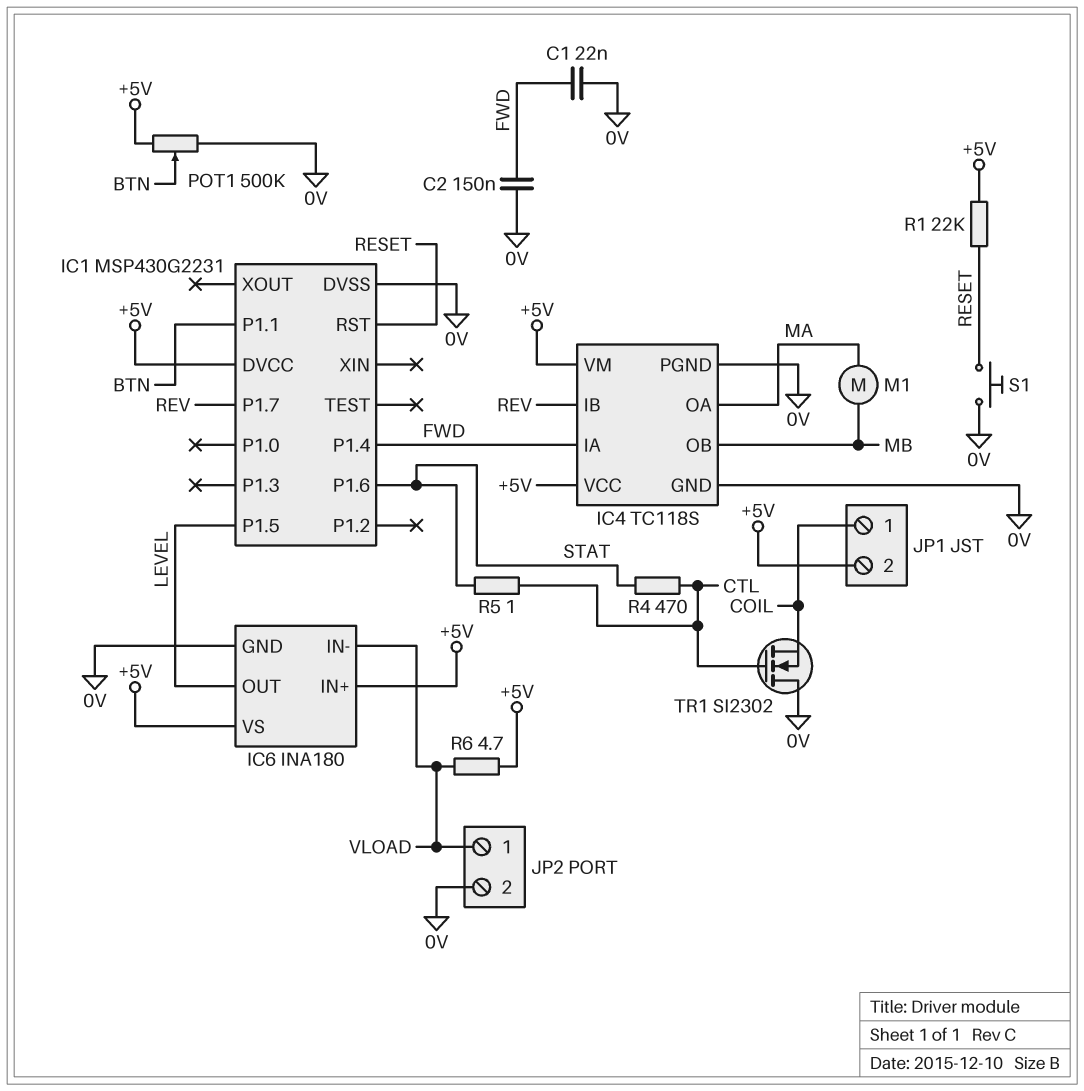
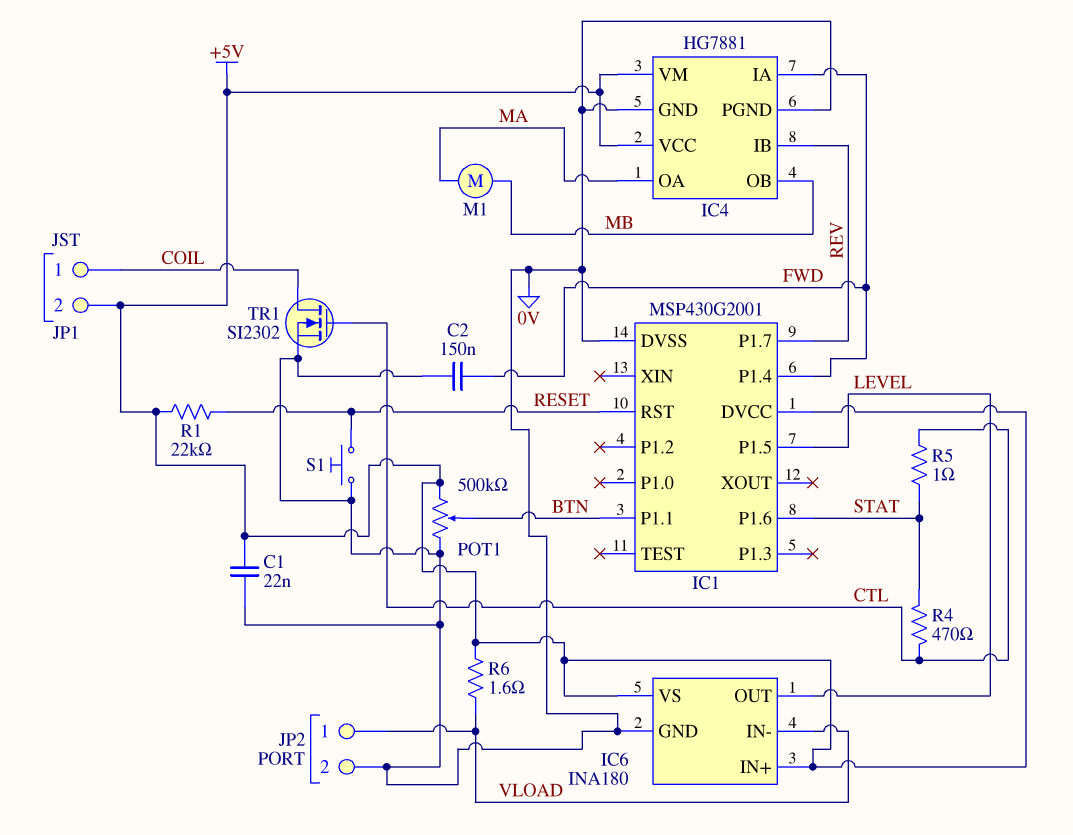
C1: 22nF (0V, FWD) -> 22nF (+5V, 0V)
IC1: MSP430G2231 -> MSP430G2001
IC4: TC118S -> HG7881
R6: 4.7 (+5V, VLOAD) -> 1.6 (+5V, VLOAD)
TR1: NMOS SI2302 (G CTL, D 0V, S COIL) -> NMOS SI2302 (G CTL, D COIL, S 0V)

